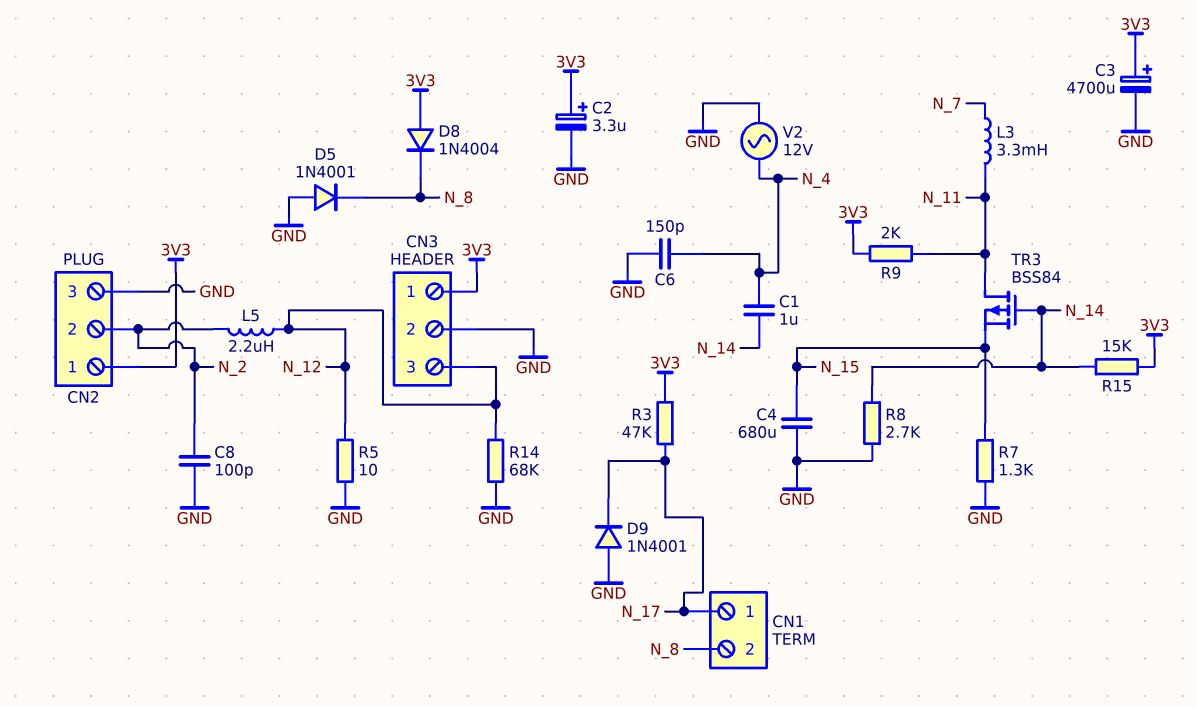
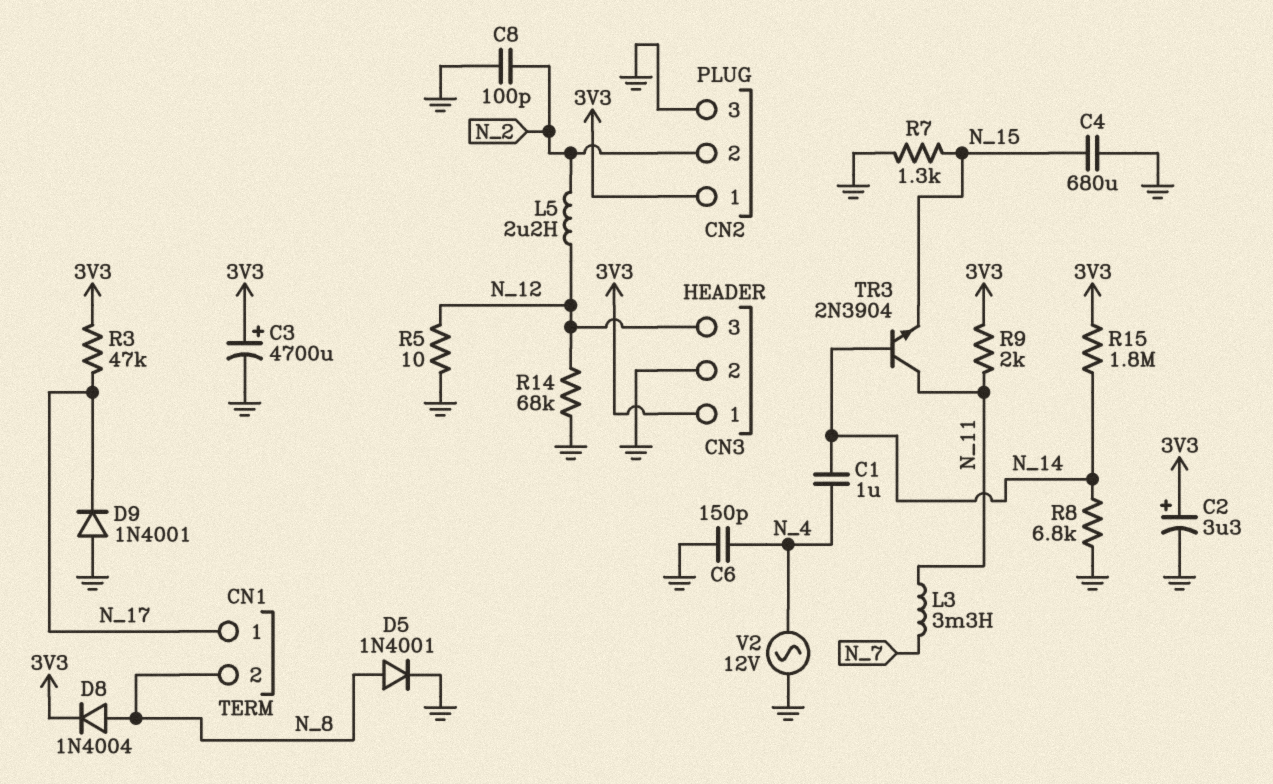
D5: diode 1N4001 (A GND, K N_8) -> diode 1N4001 (A N_8, K GND)
D8: diode 1N4004 (A 3V3, K N_8) -> diode 1N4004 (A N_8, K 3V3)
R8: 2.7k (GND, N_14) -> 6.8k (GND, N_14)
R15: 15k (3V3, N_14) -> 1.8M (3V3, N_14)
TR3: PMOS BSS84 (G N_14, D N_11, S N_15) -> NPN 2N3904 (B N_14, C N_11, E N_15)

